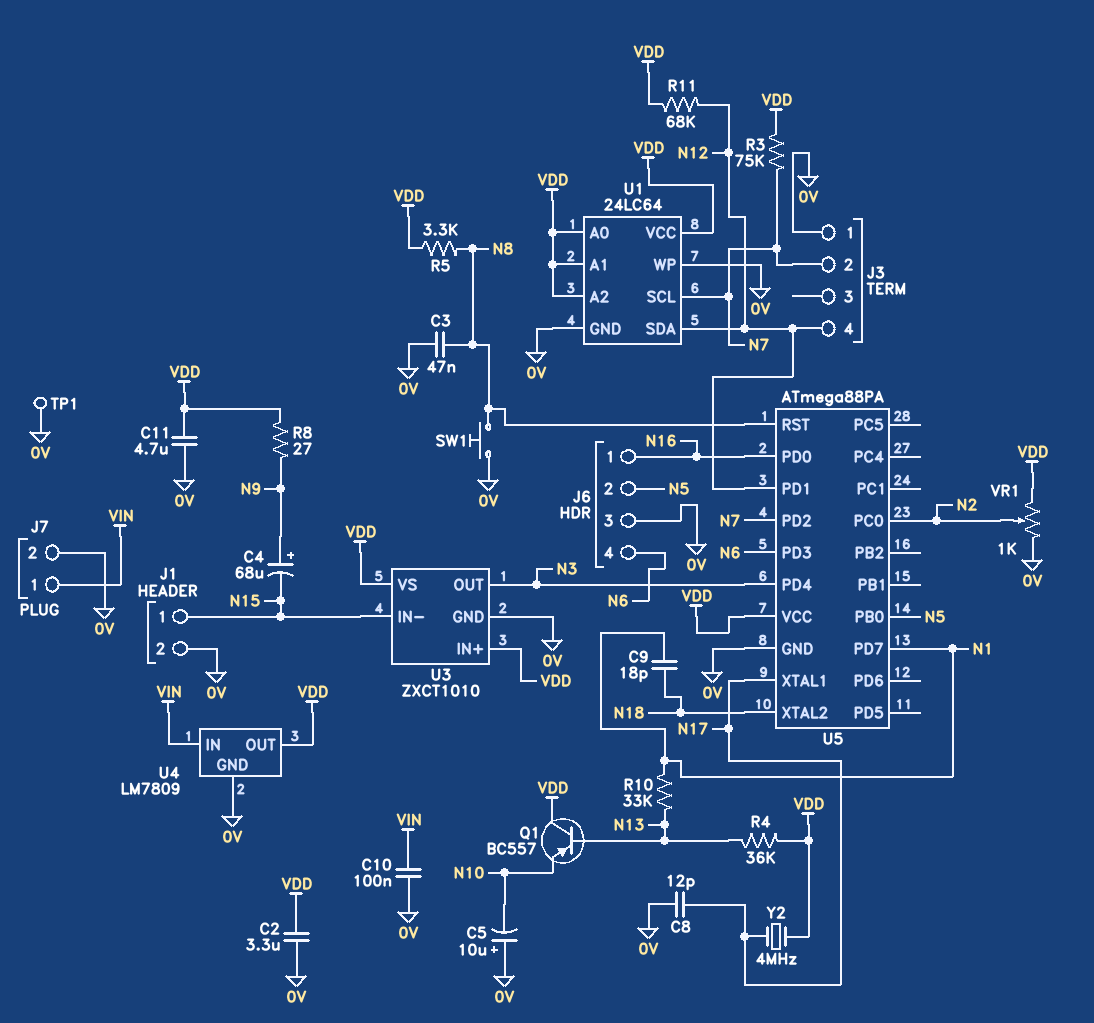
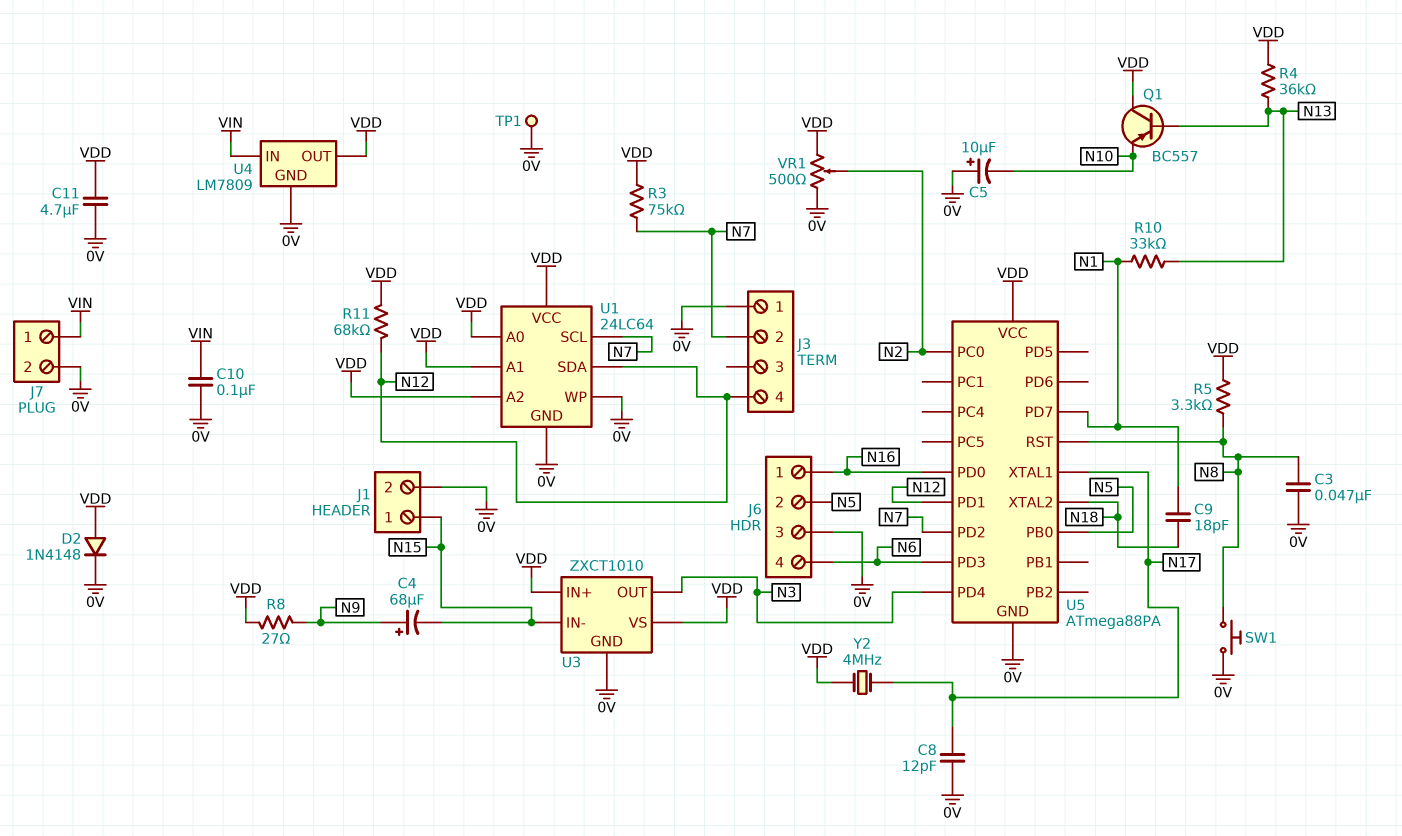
C2: 3.3uF (0V, VDD) -> none
D2: none -> diode 1N4148 (A VDD, K 0V)
VR1: 1k (0V, VDD, wiper N2) -> 500 (0V, VDD, wiper N2)

